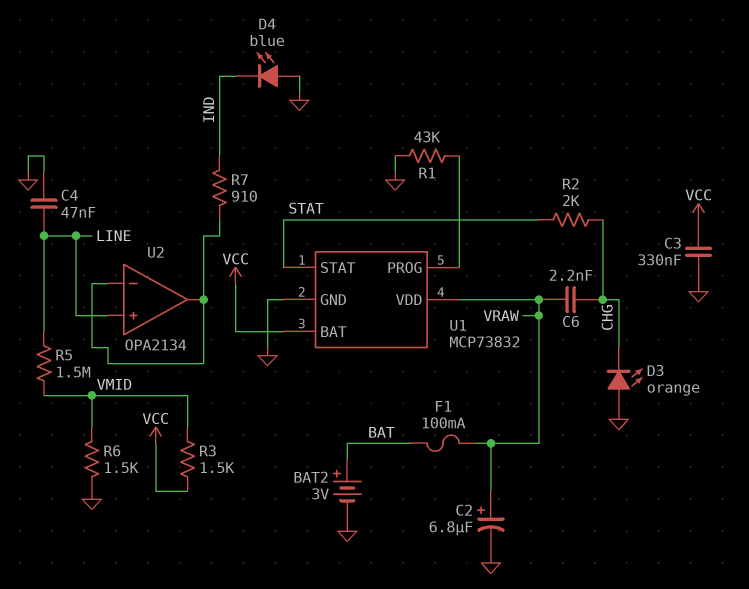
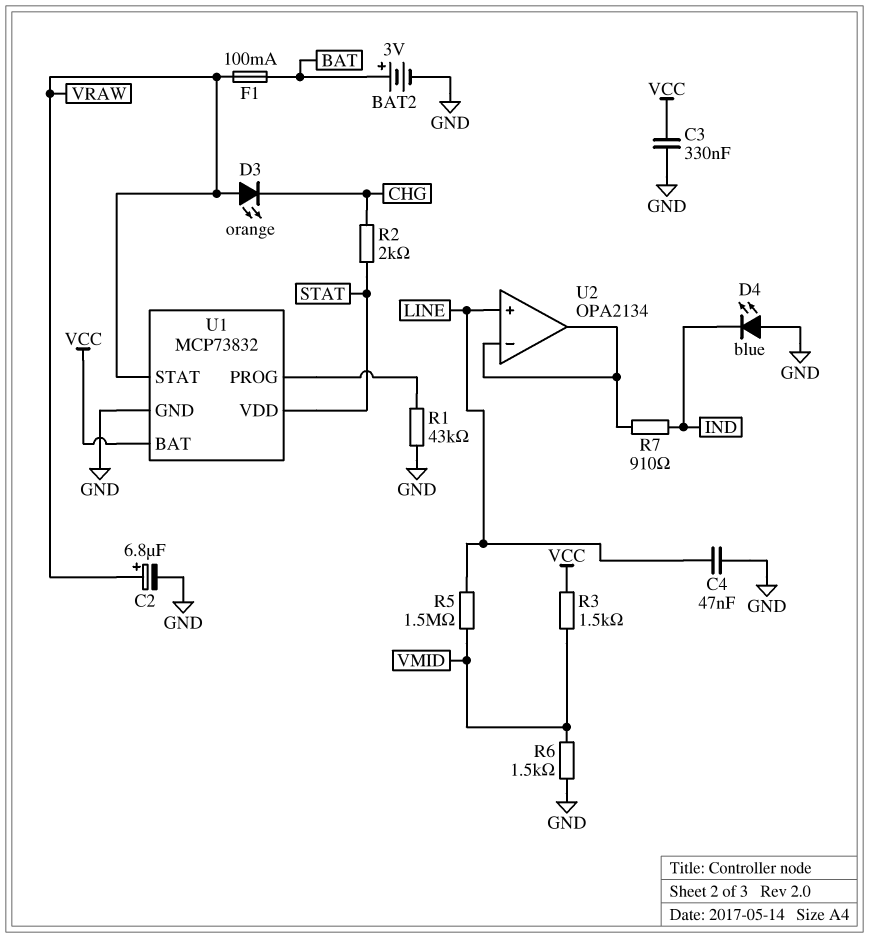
C6: 2.2nF (CHG, VRAW) -> none
D3: LED orange (A GND, K CHG) -> LED orange (A VRAW, K CHG)
U1 pin STAT: STAT -> VRAW
U1 pin VDD: VRAW -> STAT

